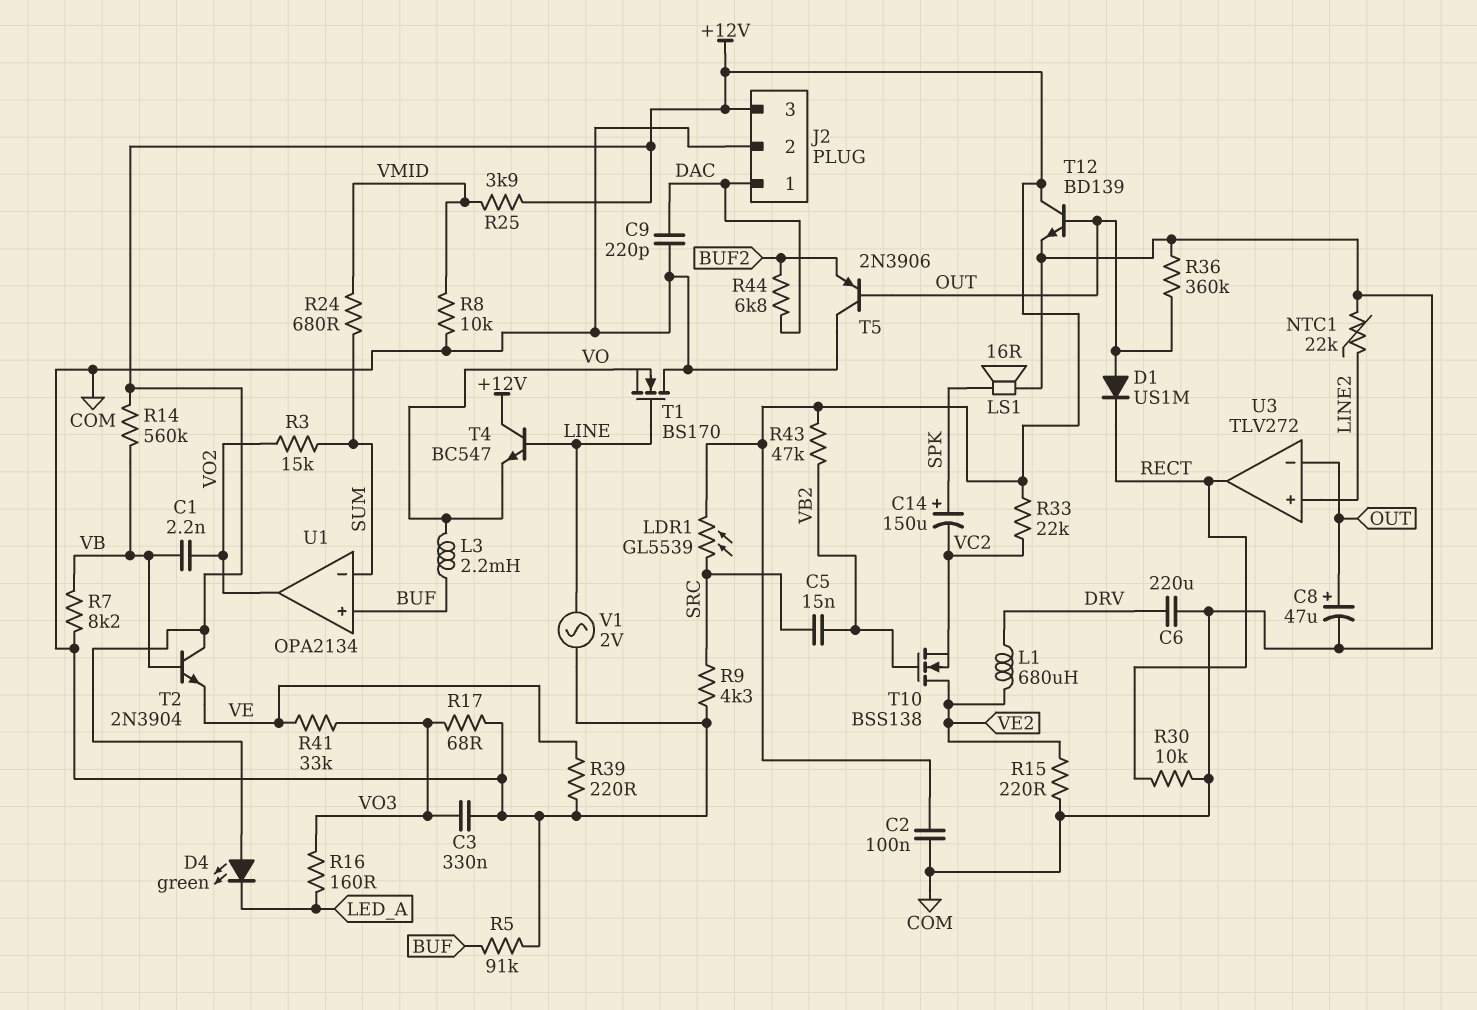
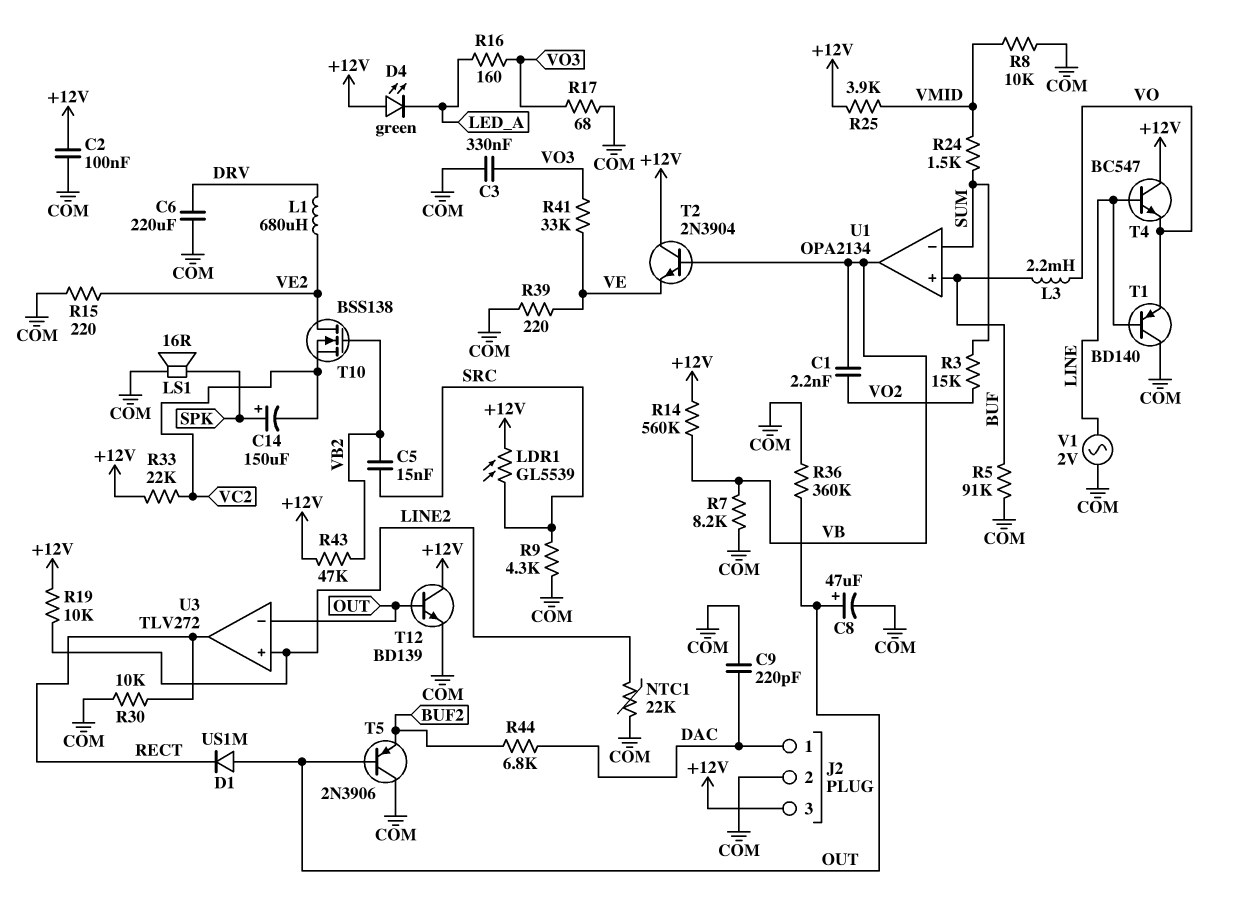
R19: none -> 10k (+12V, LINE2)
R24: 680 (SUM, VMID) -> 1.5k (SUM, VMID)
T1: NMOS BS170 (G LINE, D COM, S VO) -> PNP BD140 (B LINE, C COM, E VO)
U1 pin out: VO2 -> VB

